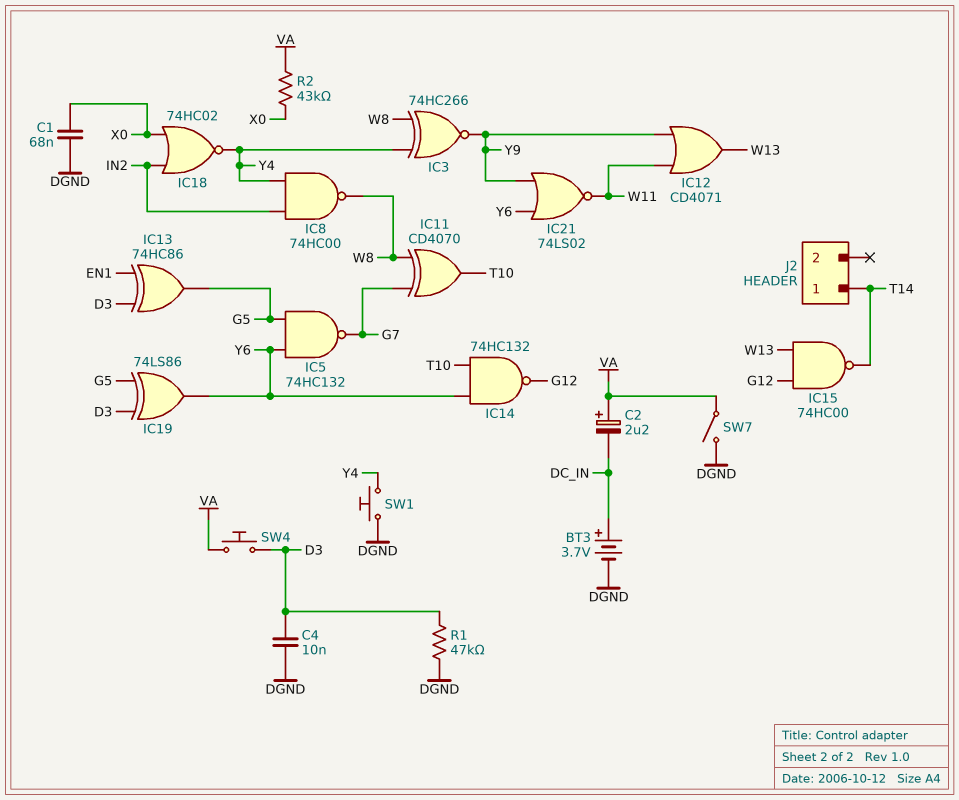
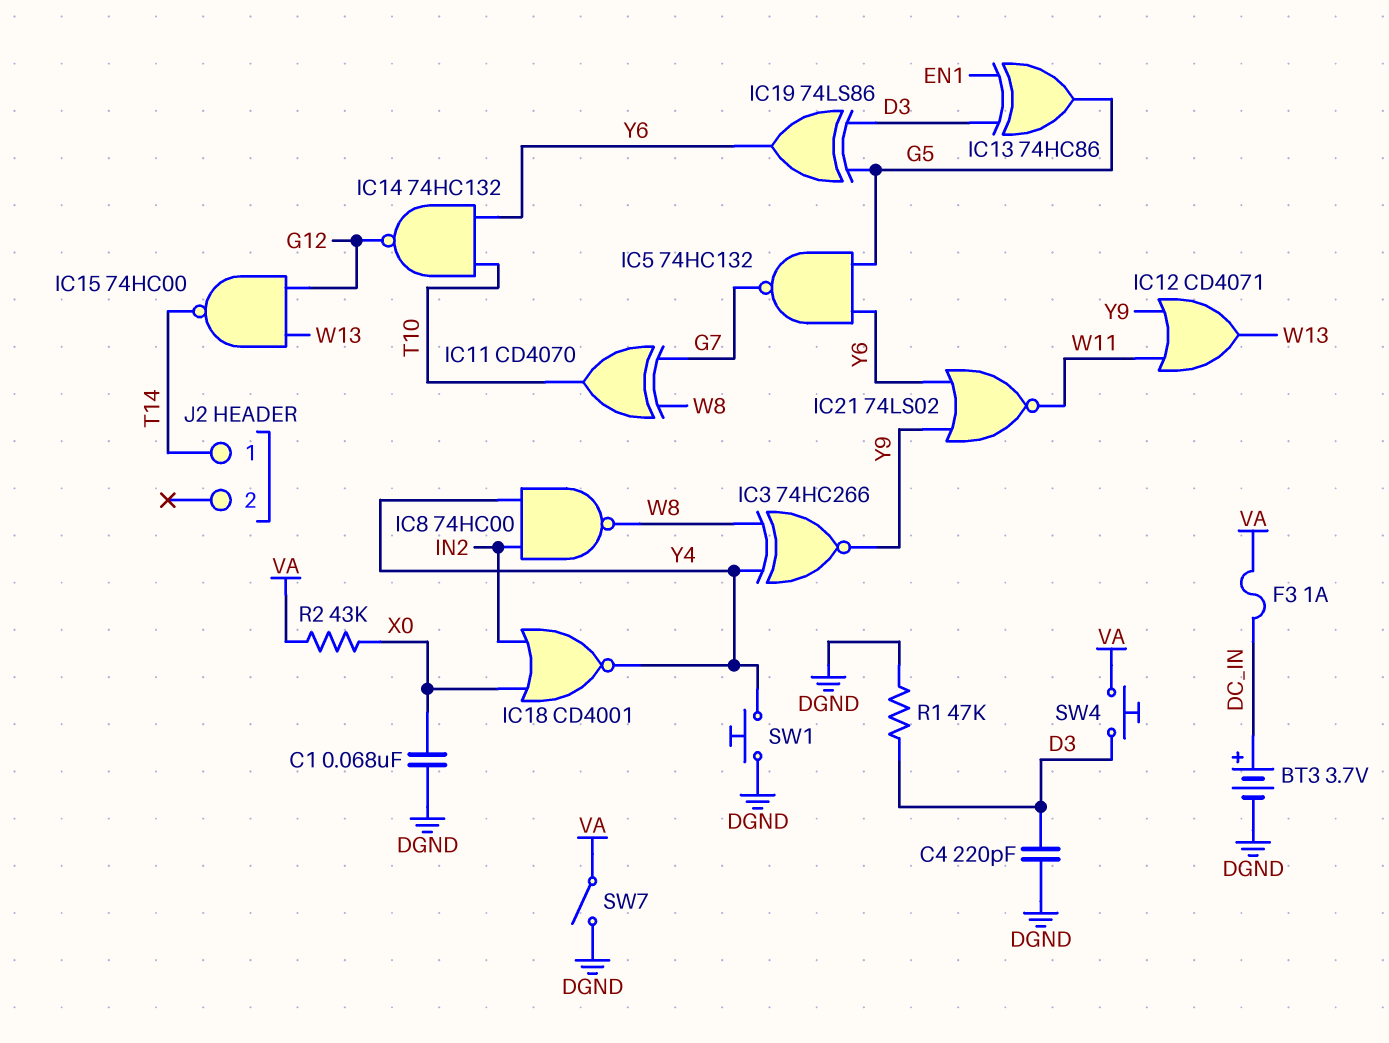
C2: 2.2uF (plus VA, minus DC_IN) -> none
C4: 10nF (D3, DGND) -> 220pF (D3, DGND)
F3: none -> 1A (DC_IN, VA)
IC18: NOR 74HC02 (in IN2, in X0, out Y4) -> NOR CD4001 (in IN2, in X0, out Y4)

